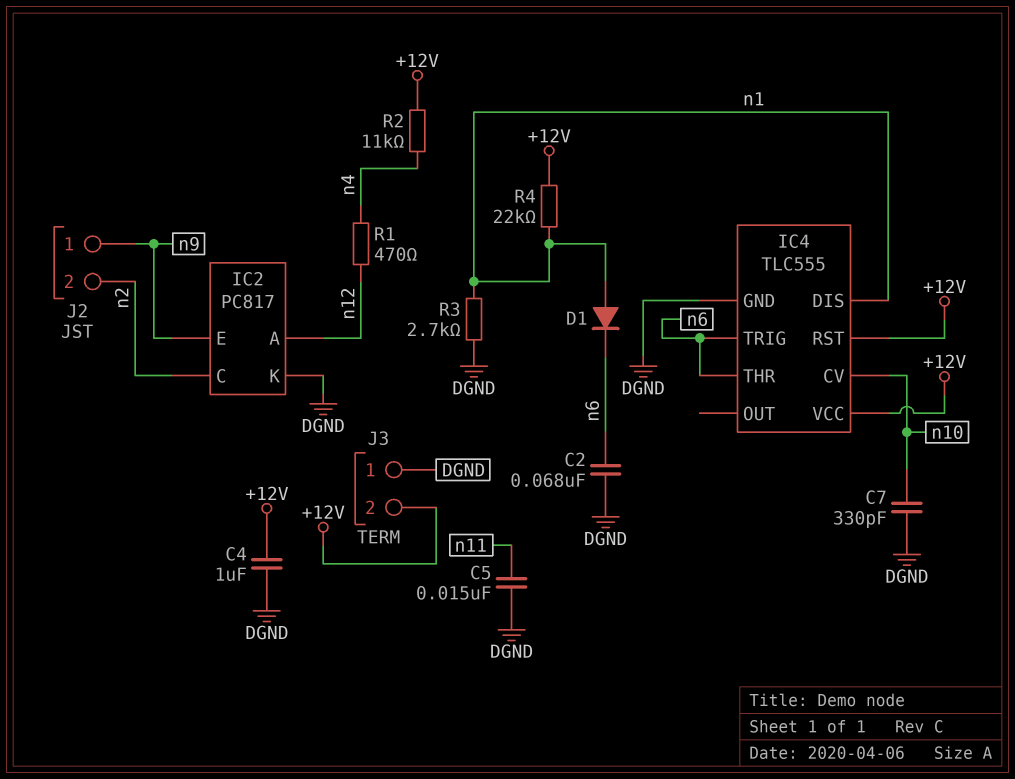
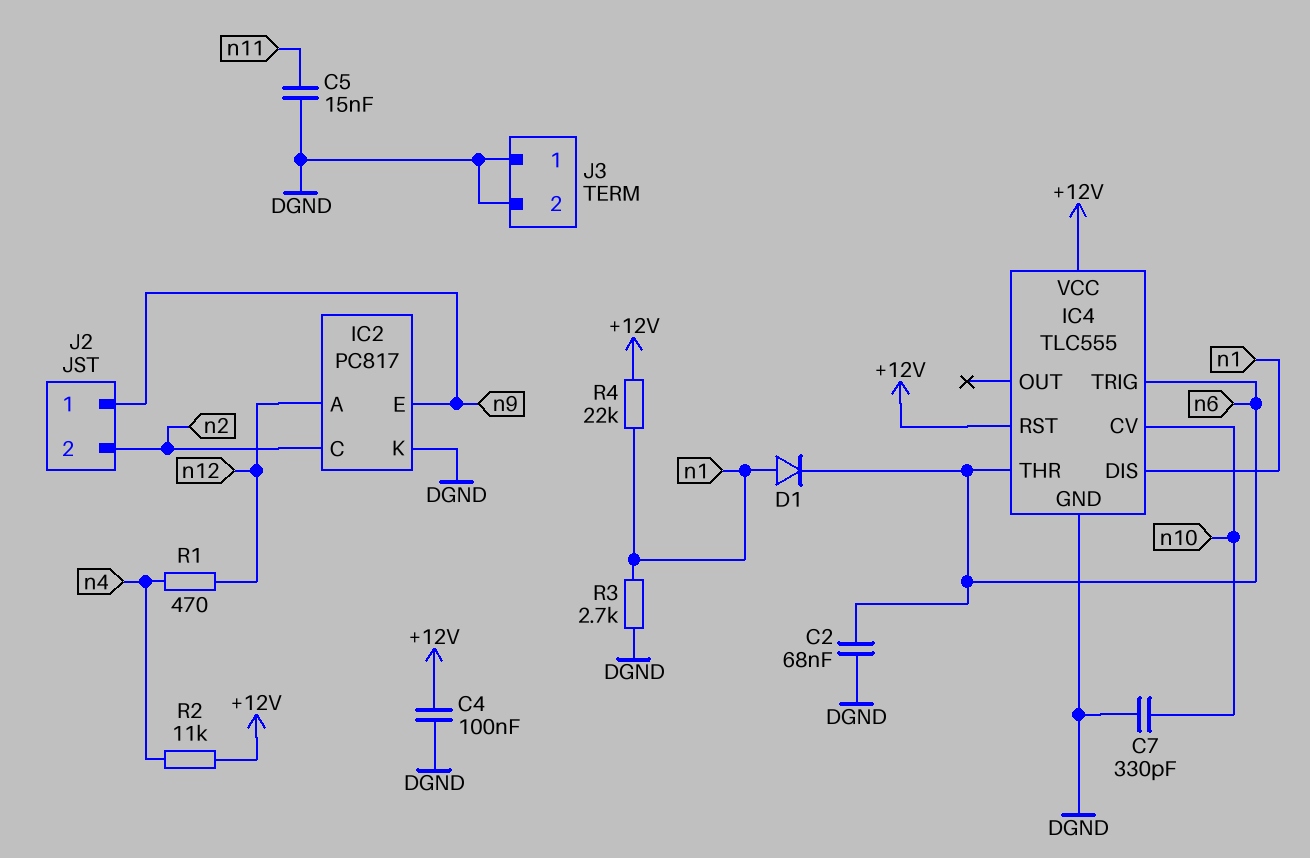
C4: 1uF (+12V, DGND) -> 100nF (+12V, DGND)
J3 pin 2: +12V -> DGND

